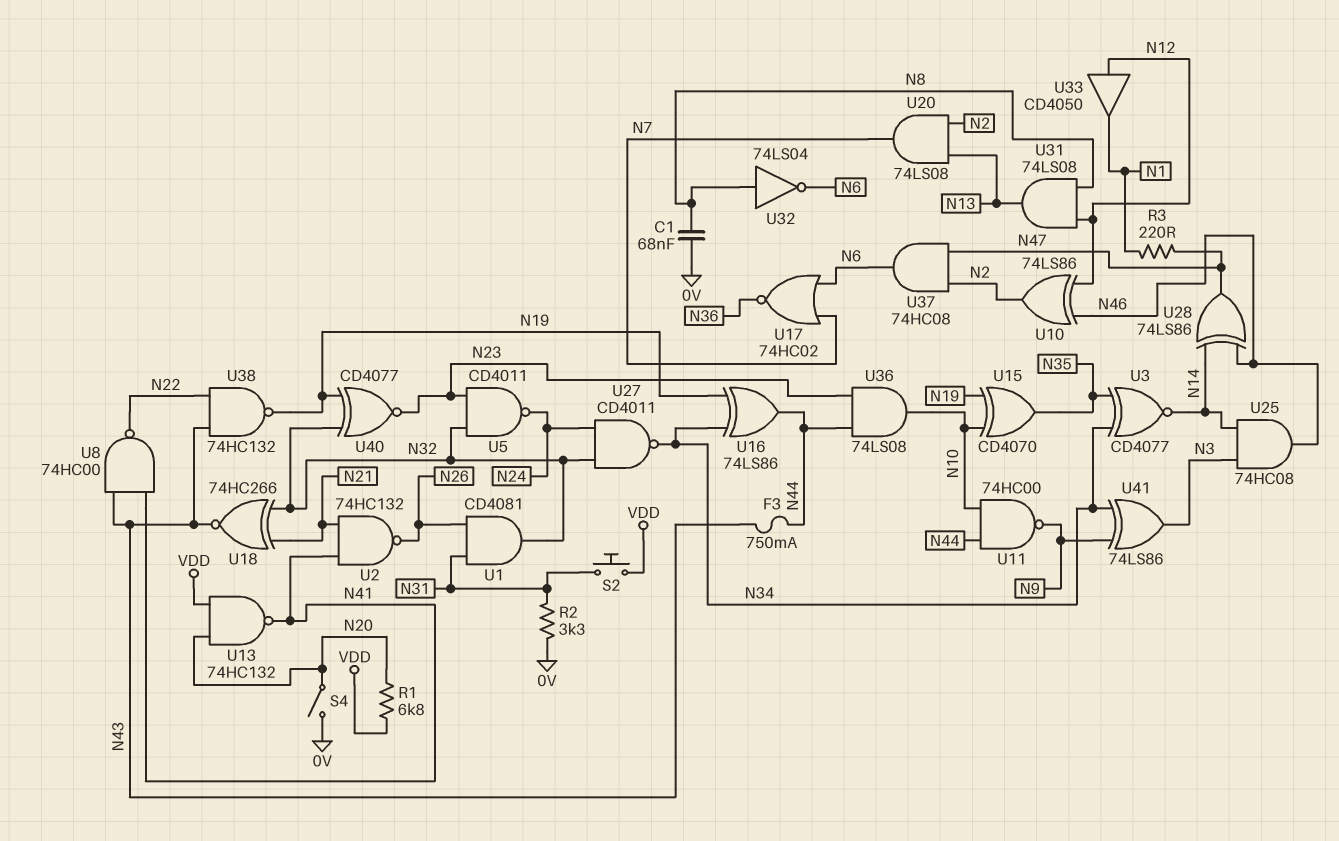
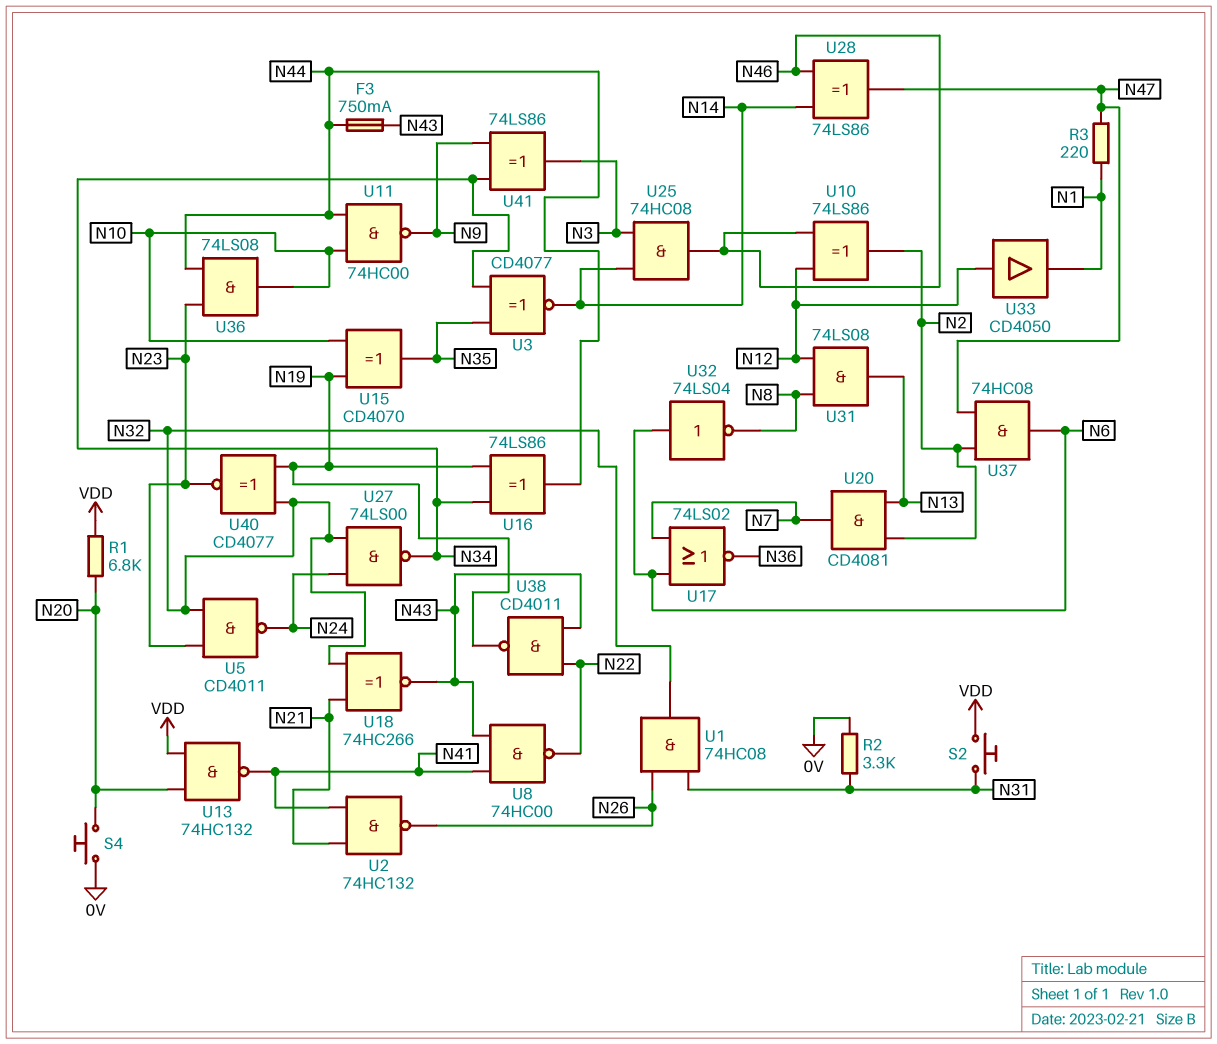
C1: 68nF (0V, N8) -> none
S4: switch (0V, N20) -> button (0V, N20)
U1: AND CD4081 (in N26, in N31, out N32) -> AND 74HC08 (in N26, in N31, out N32)
U17: NOR 74HC02 (in N6, in N7, out N36) -> NOR 74LS02 (in N6, in N7, out N36)
U20: AND 74LS08 (in N2, in N13, out N7) -> AND CD4081 (in N2, in N13, out N7)
U27: NAND CD4011 (in N24, in N32, out N34) -> NAND 74LS00 (in N24, in N32, out N34)
U32: NOT 74LS04 (in N8, out N6) -> NOT 74LS04 (in N6, out N8)
U38: NAND 74HC132 (in N22, in N43, out N19) -> NAND CD4011 (in N22, in N43, out N19)

